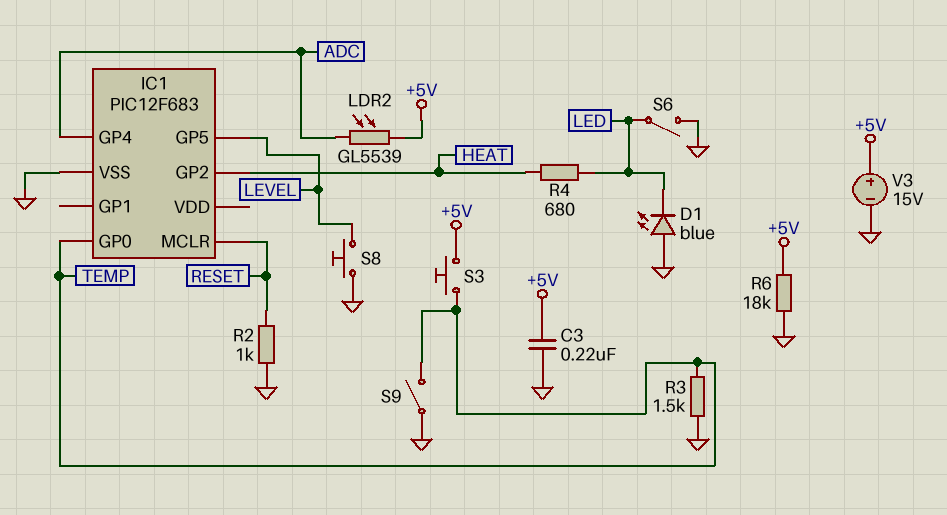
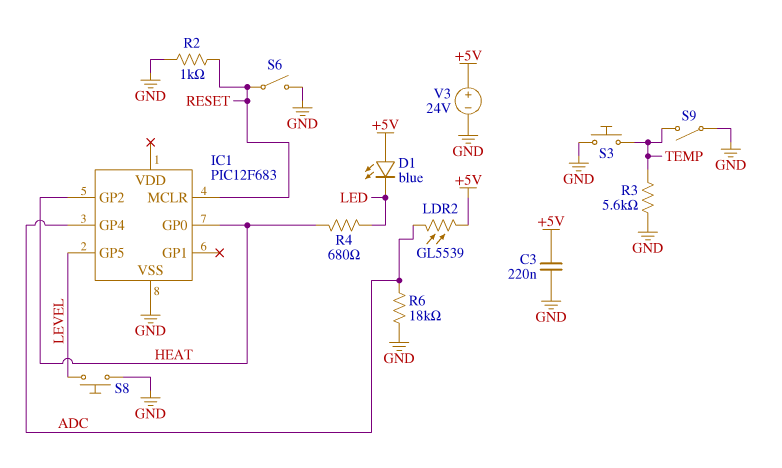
D1: LED blue (A GND, K LED) -> LED blue (A +5V, K LED)
IC1 pin GP0: TEMP -> HEAT
R3: 1.5k (GND, TEMP) -> 5.6k (GND, TEMP)
R6: 18k (+5V, GND) -> 18k (ADC, GND)
S3: button (+5V, TEMP) -> button (GND, TEMP)
S6: switch (GND, LED) -> switch (GND, RESET)
V3: 15V (plus +5V, minus GND) -> 24V (plus +5V, minus GND)

